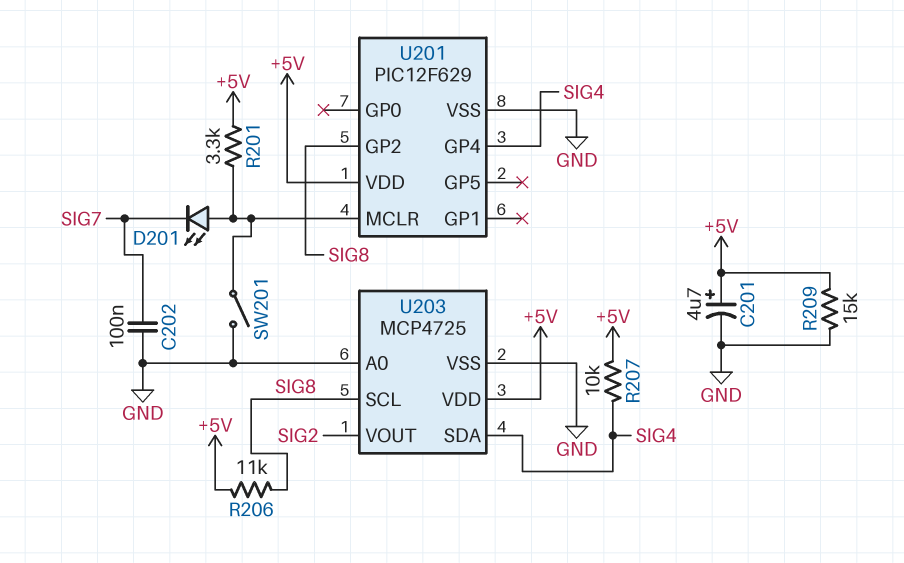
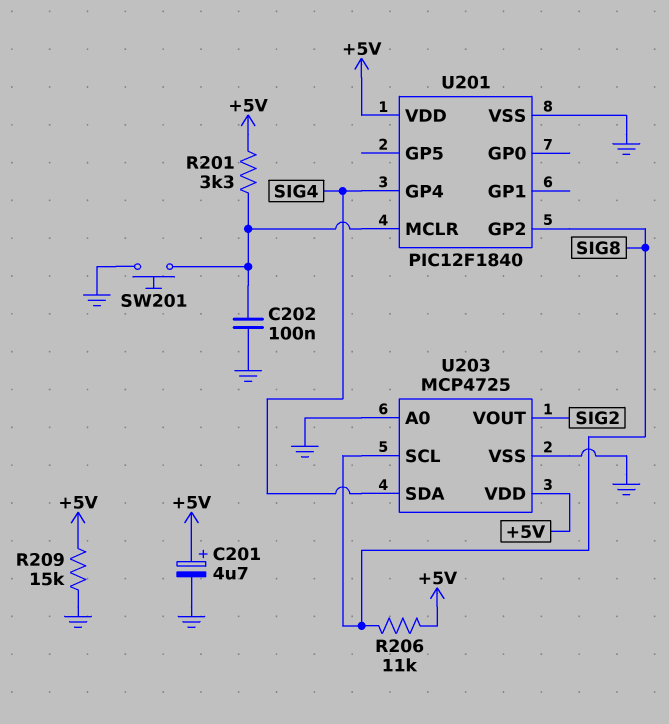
C202: 100nF (GND, SIG7) -> 100nF (GND, U201/MCLR)
D201: LED (A U201/MCLR, K SIG7) -> none
R207: 10k (+5V, SIG4) -> none
SW201: switch (GND, U201/MCLR) -> button (GND, U201/MCLR)
U201: PIC12F629 -> PIC12F1840

